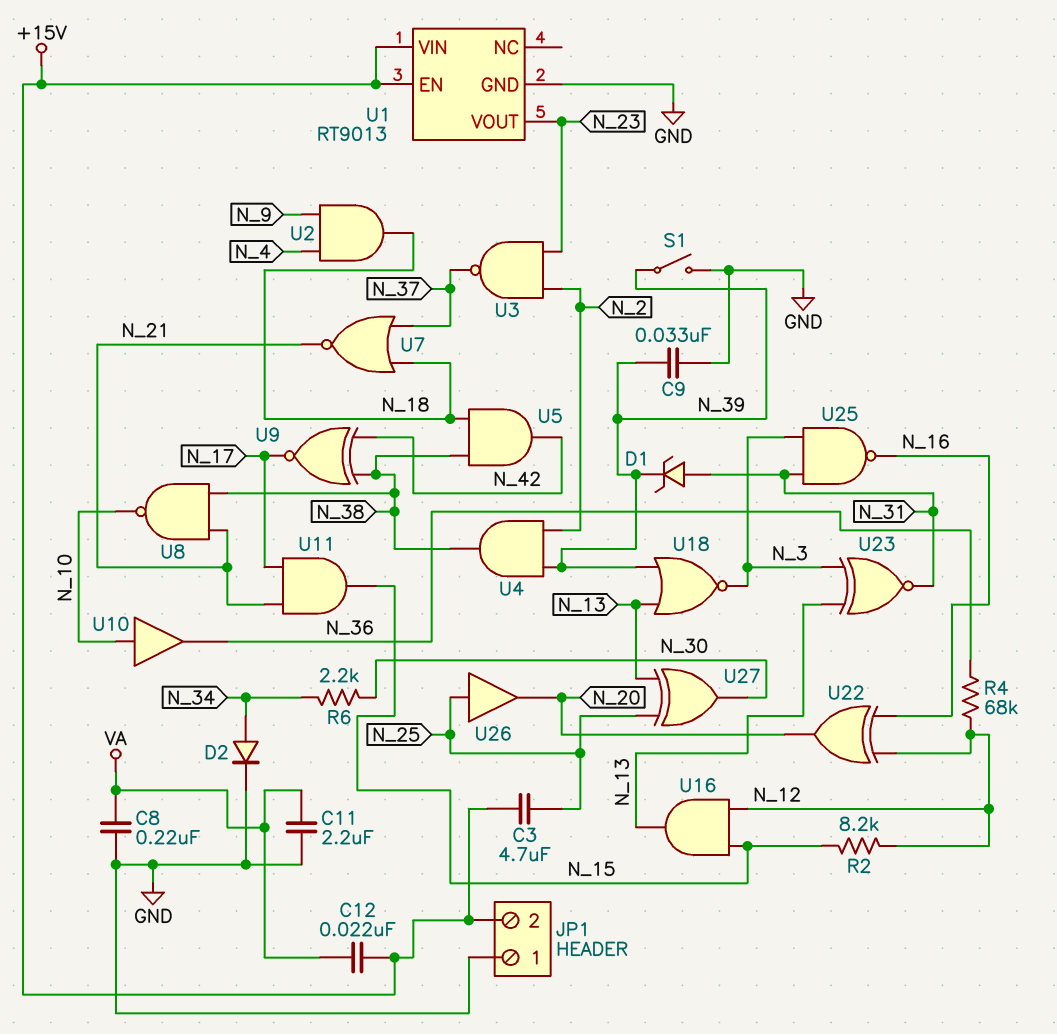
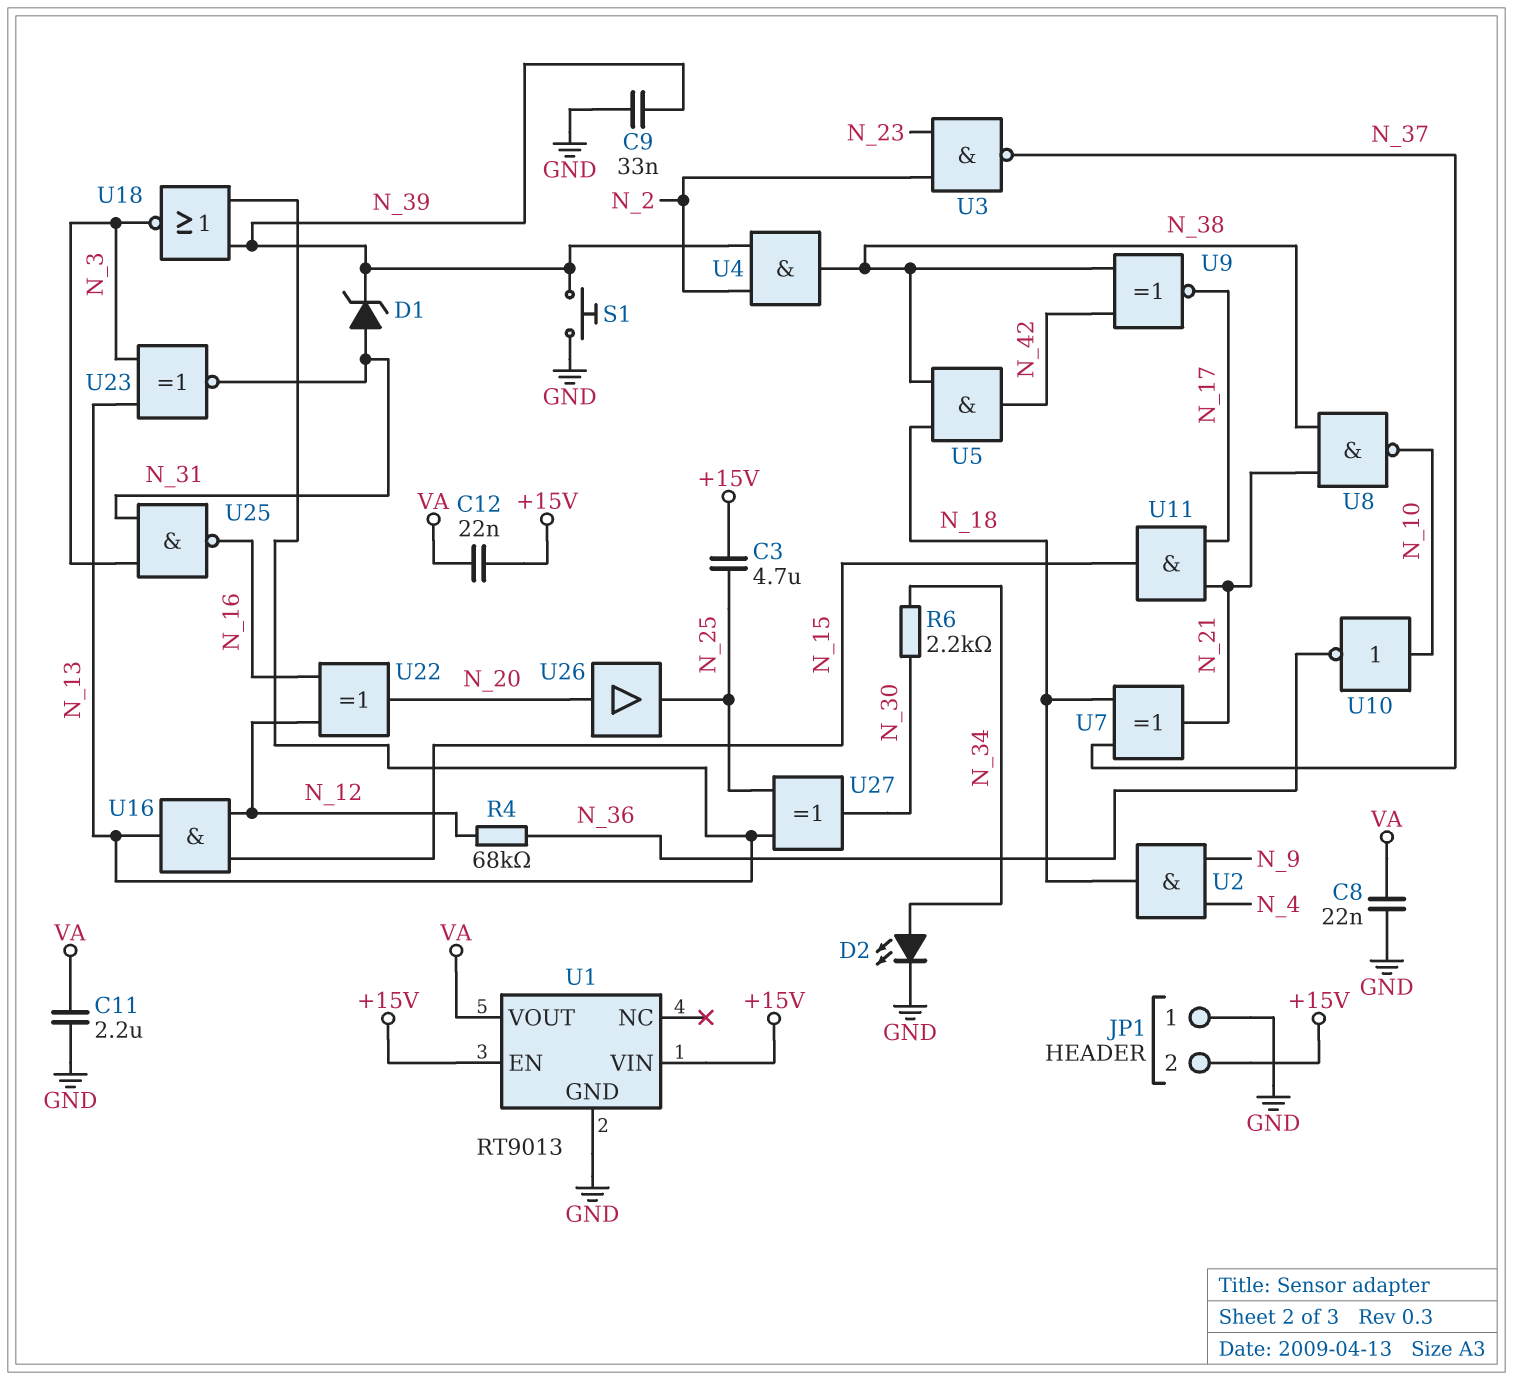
C8: 220nF (GND, VA) -> 22nF (GND, VA)
D2: diode (A N_34, K GND) -> LED (A N_34, K GND)
R2: 8.2k (N_12, N_15) -> none
S1: switch (GND, N_39) -> button (GND, N_39)
U1 pin VOUT: N_23 -> VA
U7: NOR (in N_18, in N_37, out N_21) -> XOR (in N_18, in N_37, out N_21)
U10: buffer (in N_10, out N_36) -> NOT (in N_10, out N_36)
U26: buffer (in N_25, out N_20) -> buffer (in N_20, out N_25)

